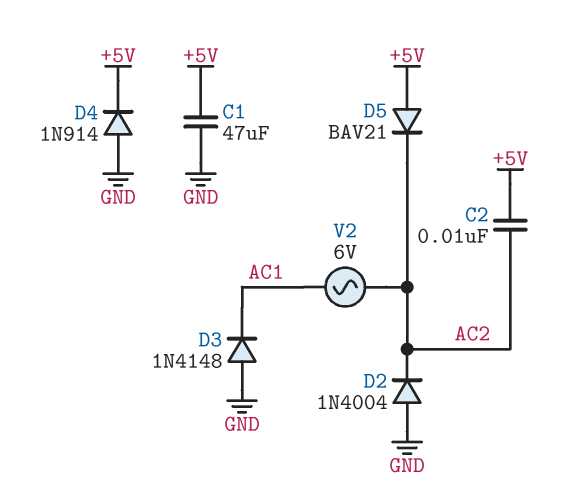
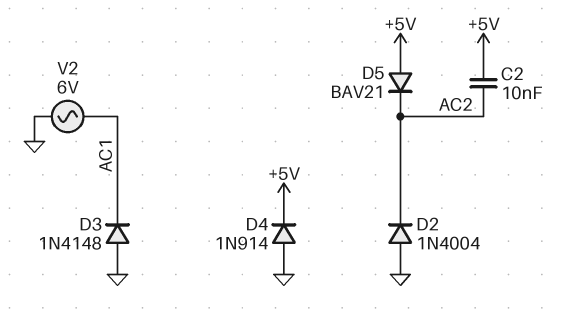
C1: 47uF (+5V, GND) -> none
V2: AC 6V (AC1, AC2) -> AC 6V (AC1, GND)

